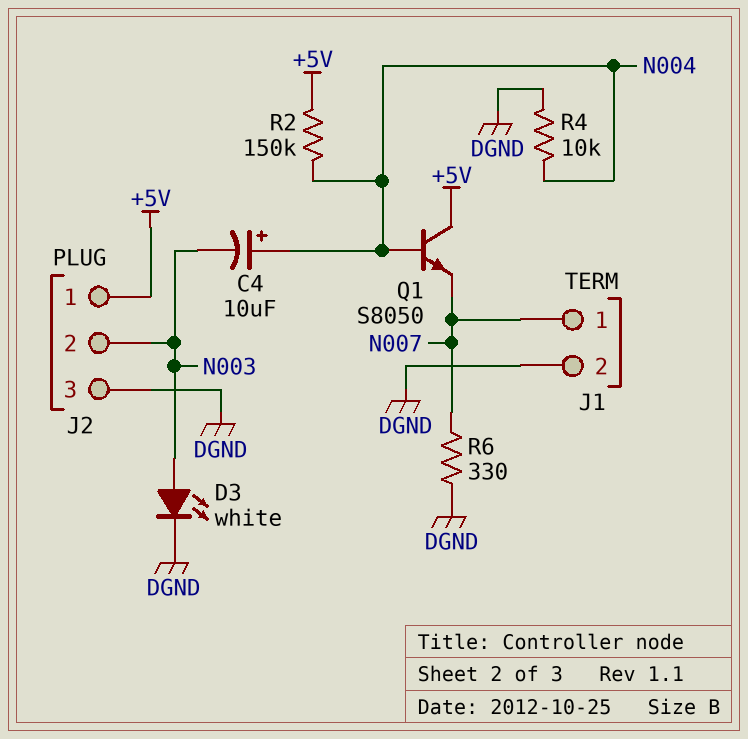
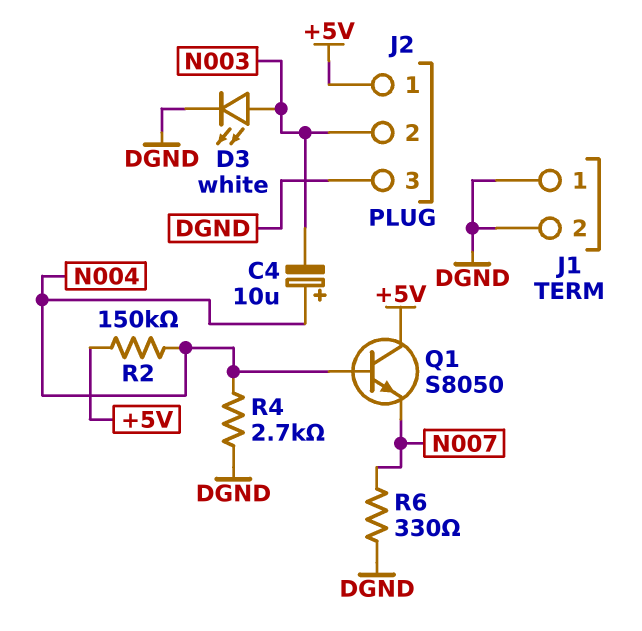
J1 pin 1: N007 -> DGND
R4: 10k (DGND, N004) -> 2.7k (DGND, N004)

